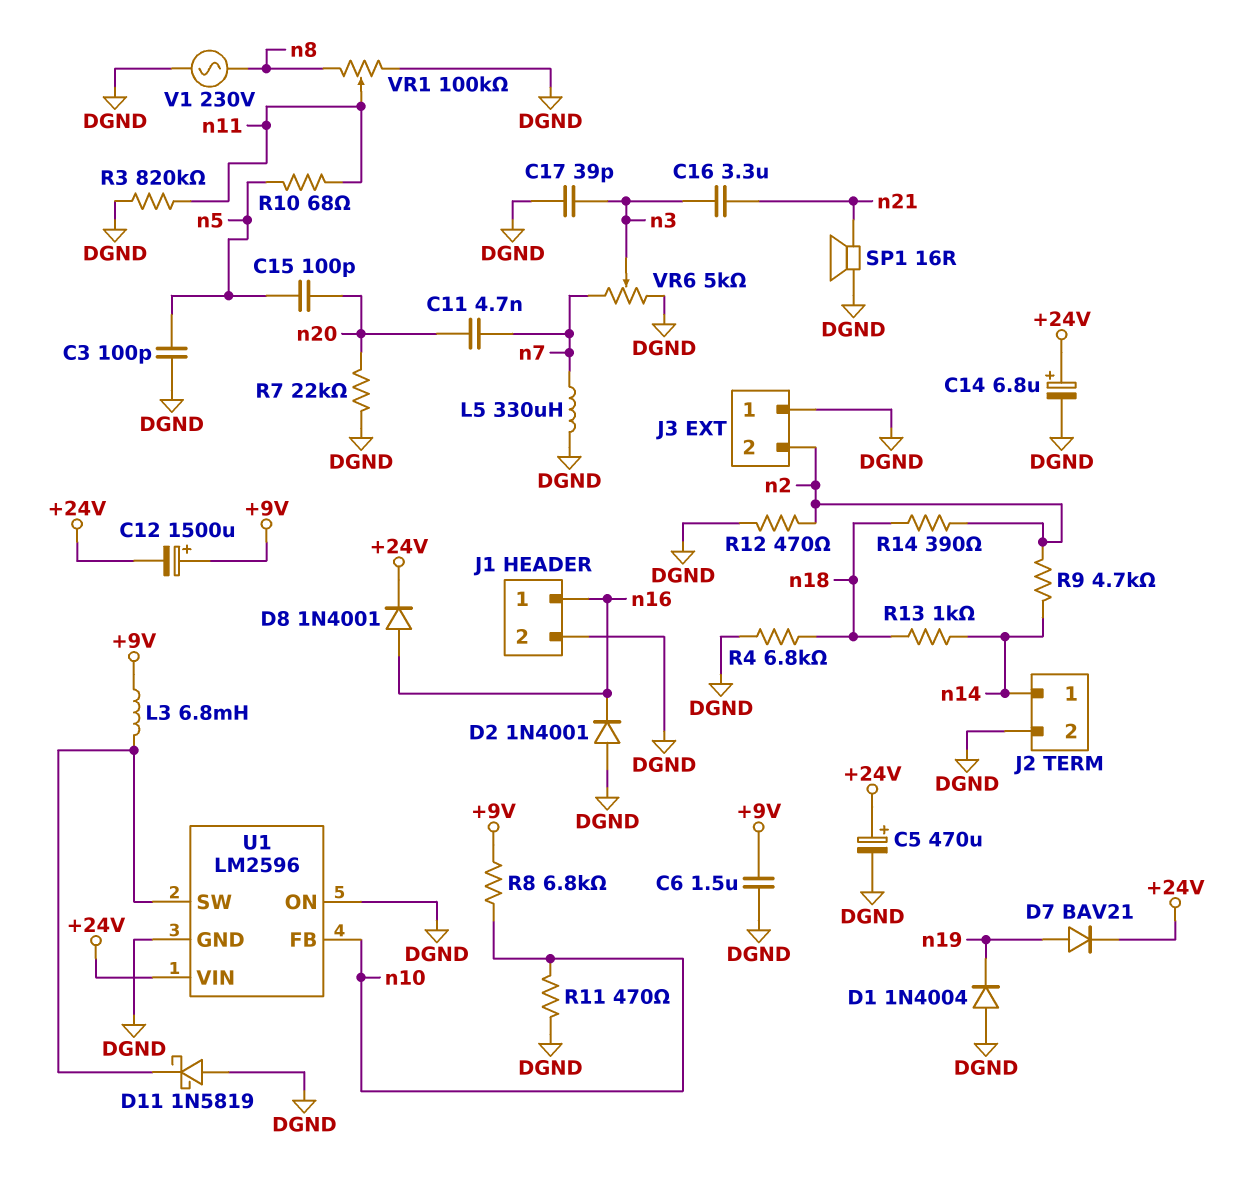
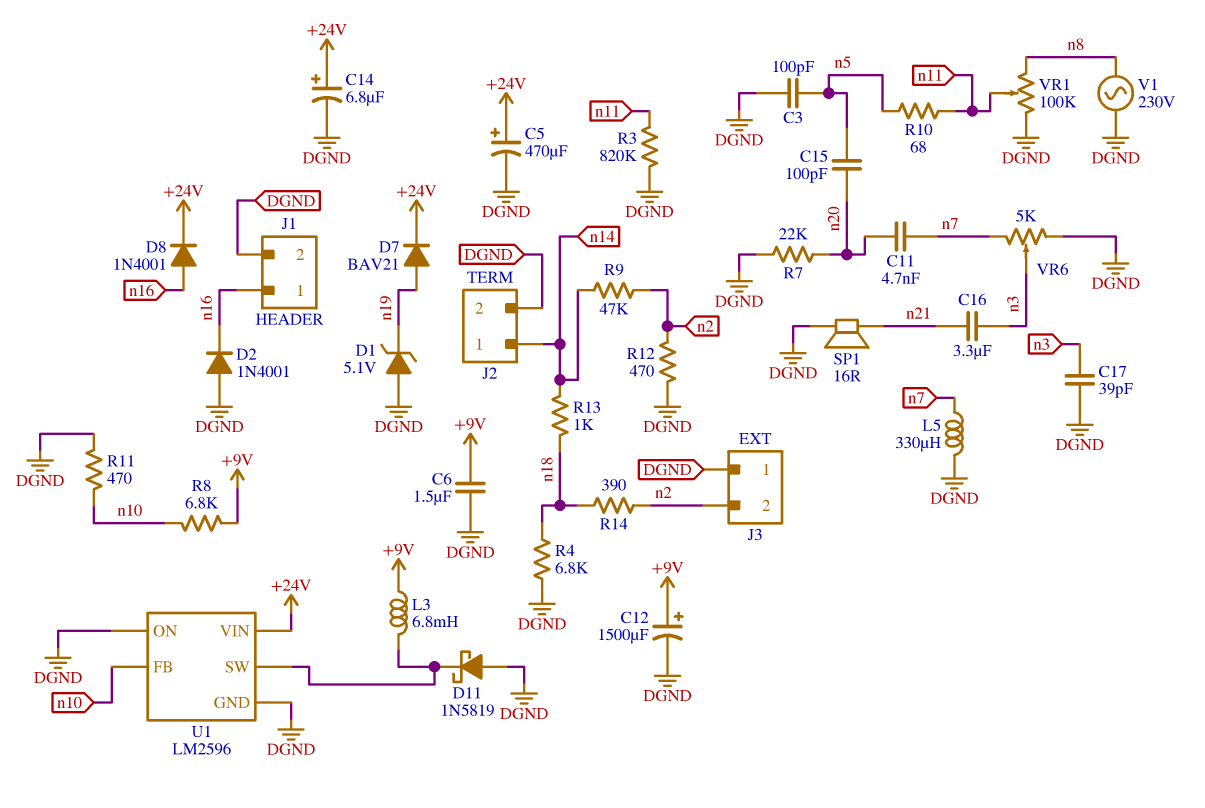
C12: 1500uF (plus +9V, minus +24V) -> 1500uF (plus +9V, minus DGND)
D1: diode 1N4004 (A DGND, K n19) -> zener 5.1V (A DGND, K n19)
R9: 4.7k (n2, n14) -> 47k (n2, n14)

